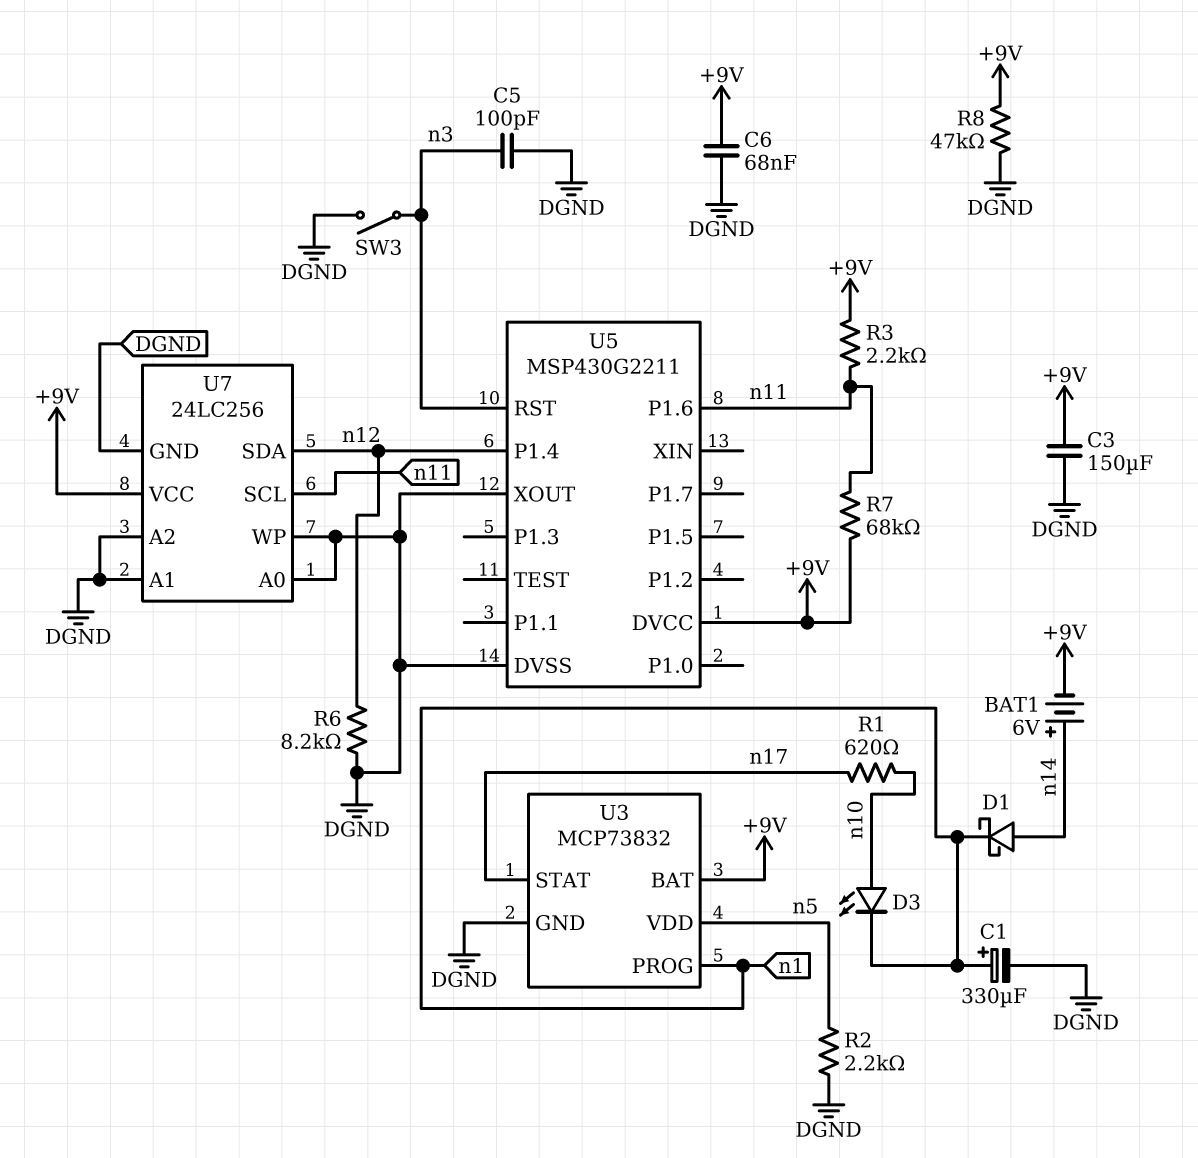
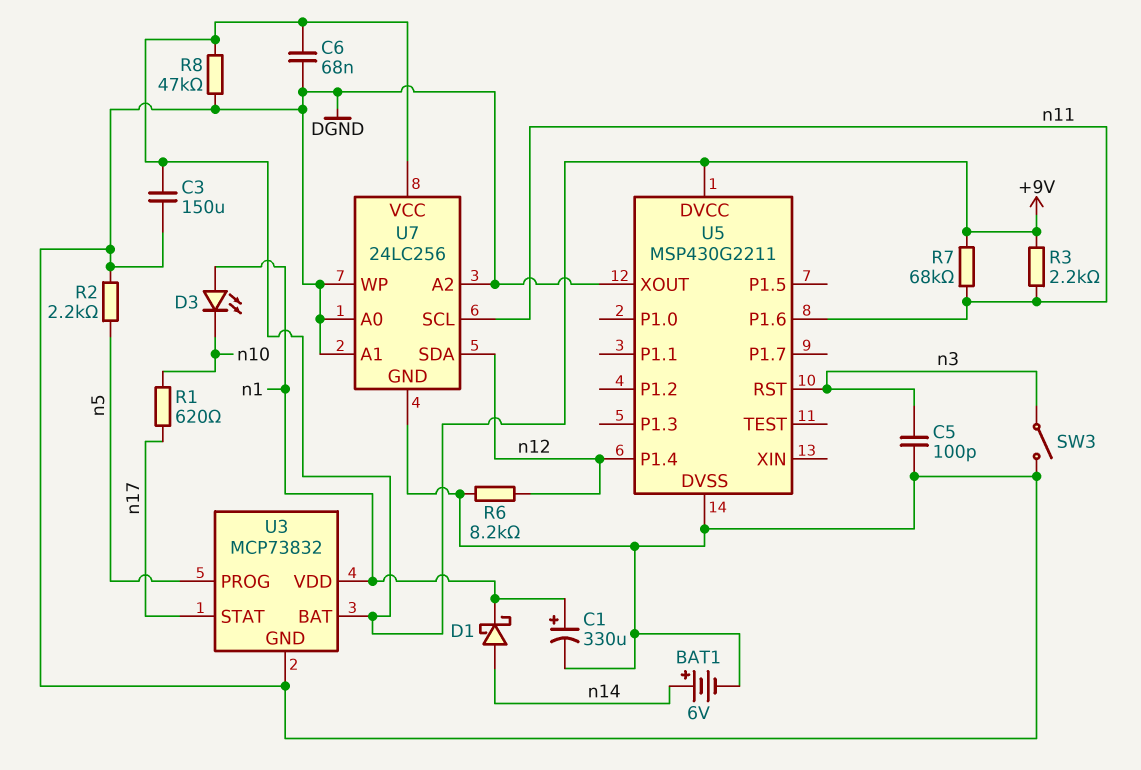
BAT1: 6V (plus n14, minus +9V) -> 6V (plus n14, minus DGND)
D3: LED (A n10, K n1) -> LED (A n1, K n10)
U3 pin PROG: n1 -> n5
U3 pin VDD: n5 -> n1

